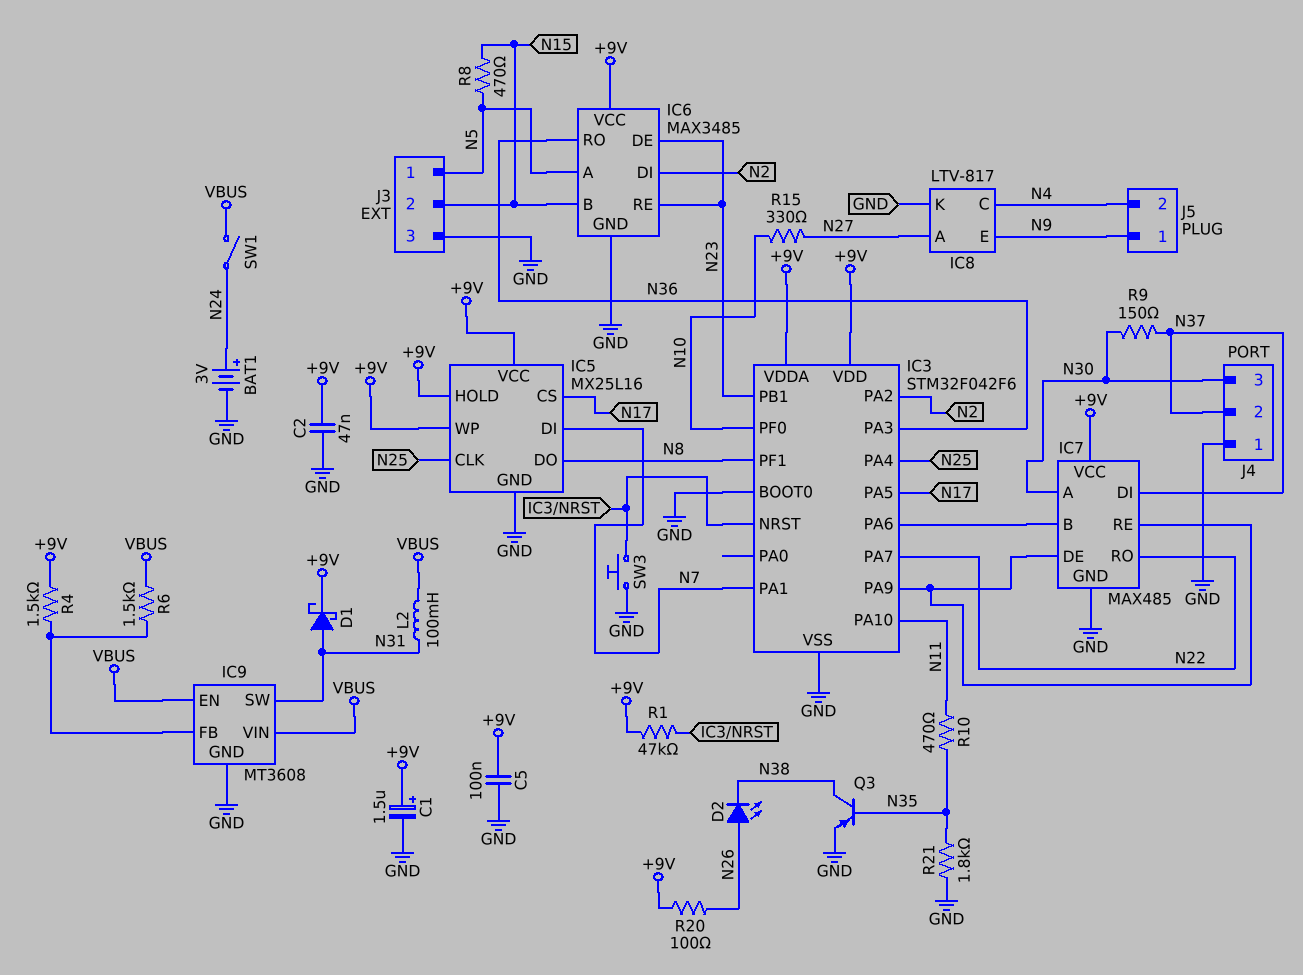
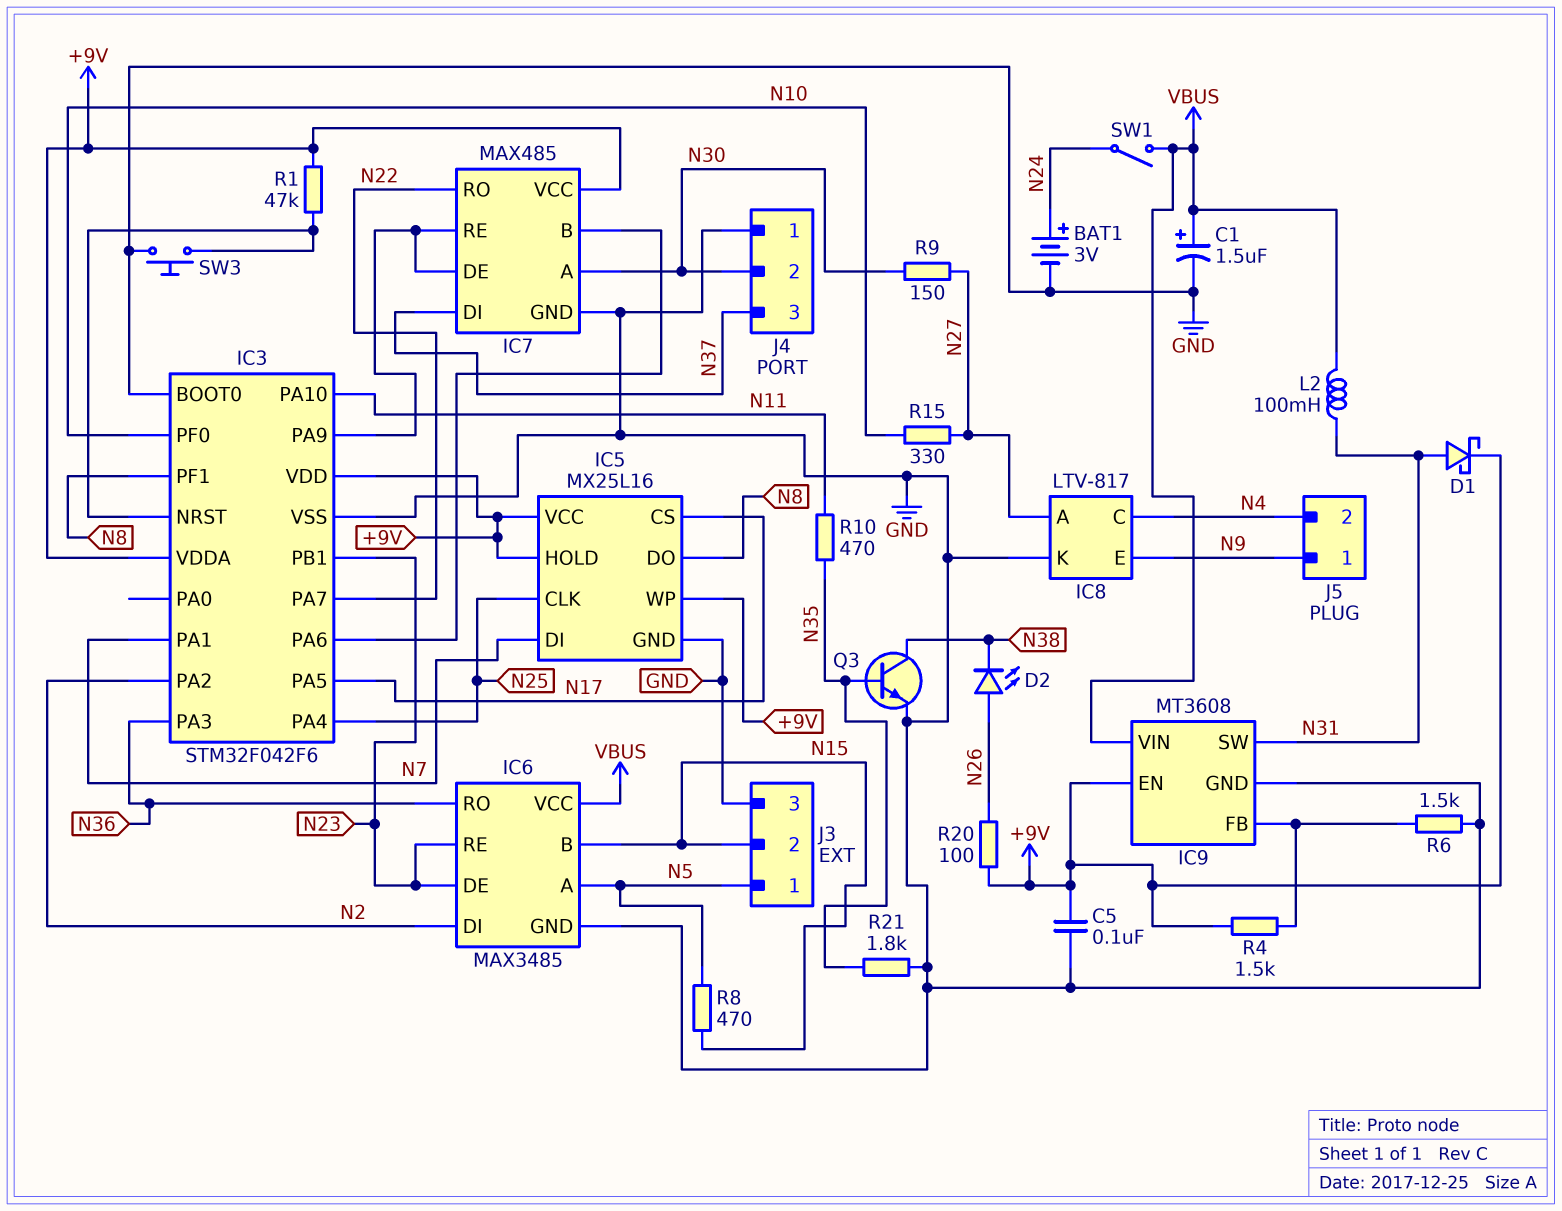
C1: 1.5uF (plus +9V, minus GND) -> 1.5uF (plus VBUS, minus GND)
C2: 47nF (+9V, GND) -> none
IC6 pin VCC: +9V -> VBUS
IC9 pin EN: VBUS -> +9V
J4 pin 2: N37 -> N30
J4 pin 3: N30 -> N37
Q3: PNP (B N35, C N38, E GND) -> NPN (B N35, C N38, E GND)
R6: 1.5k (IC9/FB, VBUS) -> 1.5k (GND, IC9/FB)
R9: 150 (N30, N37) -> 150 (N27, N30)

